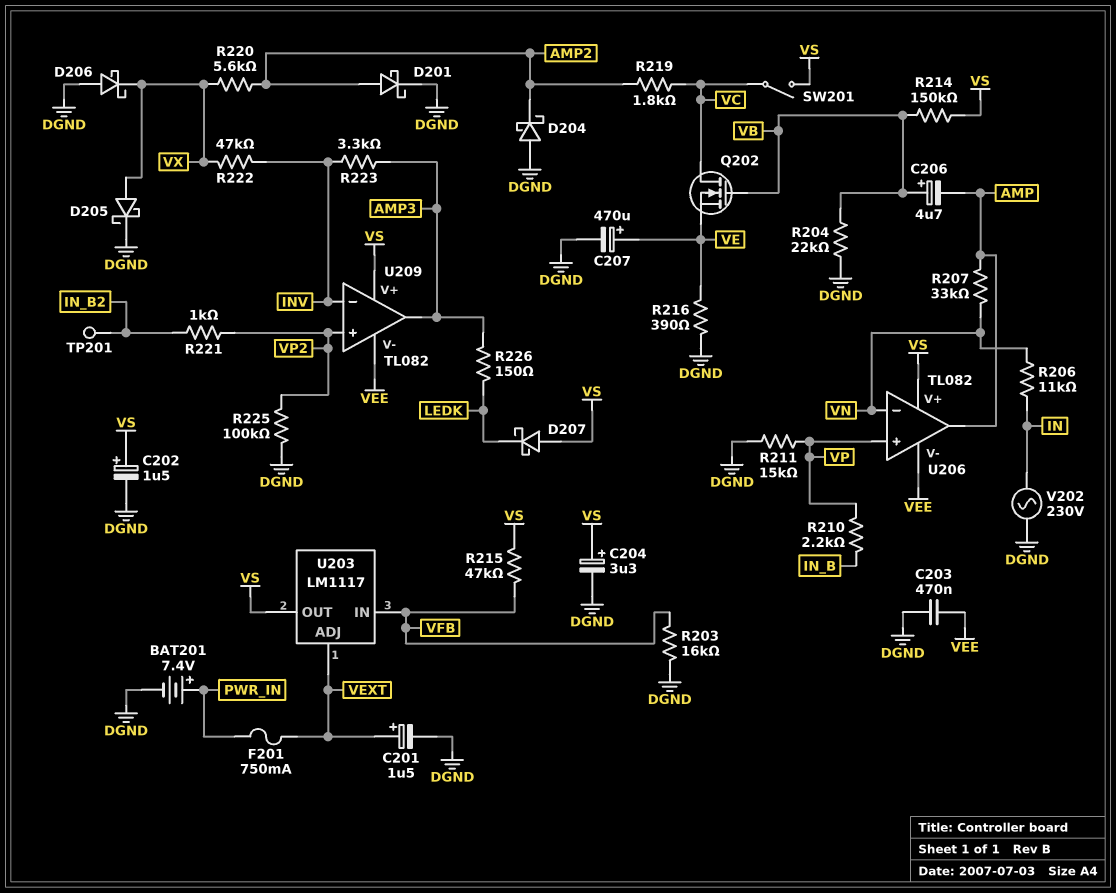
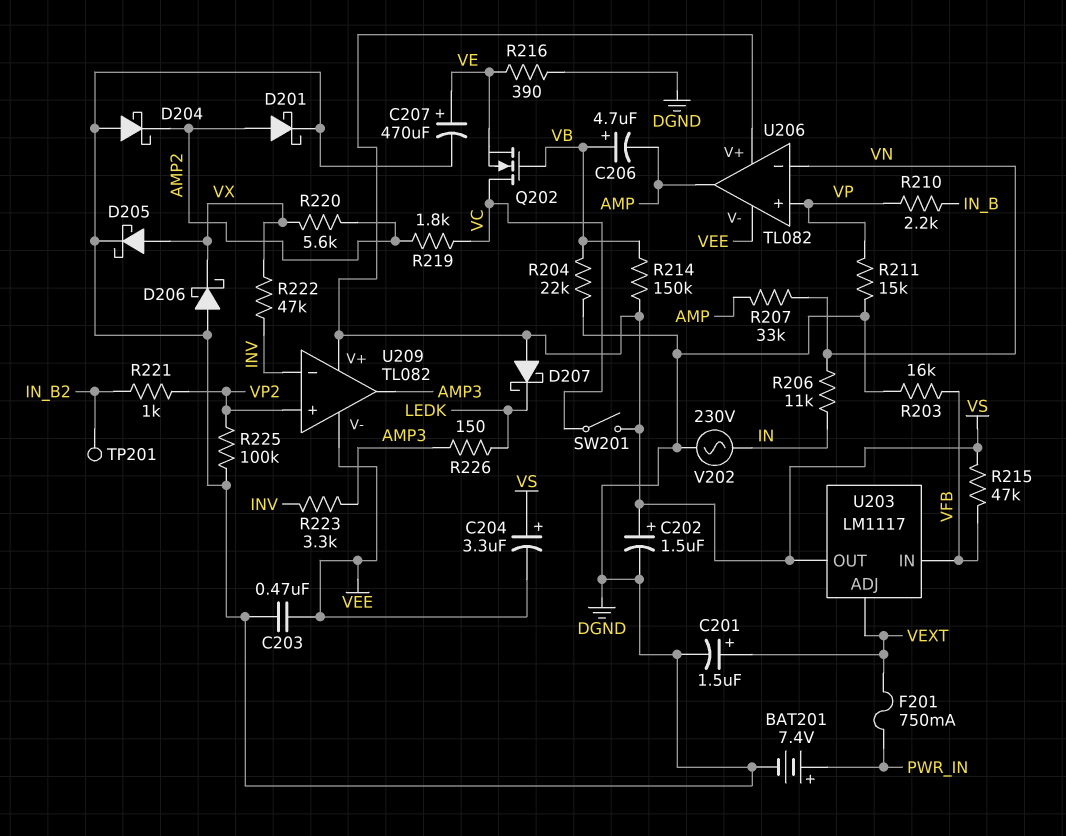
C204: 3.3uF (plus VS, minus DGND) -> 3.3uF (plus VS, minus VEE)

